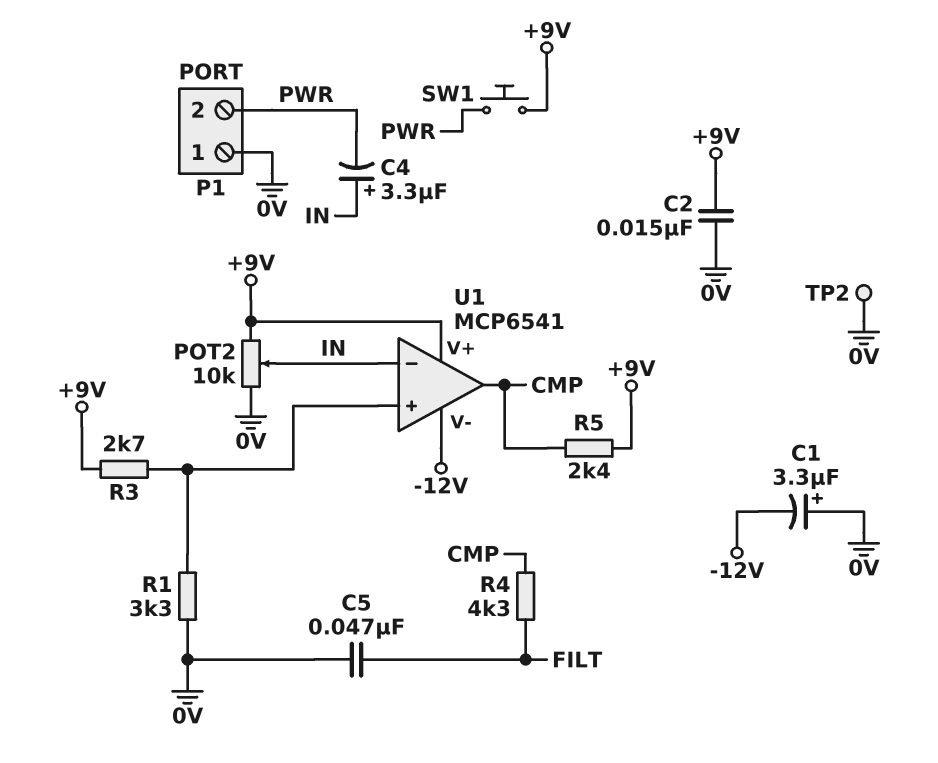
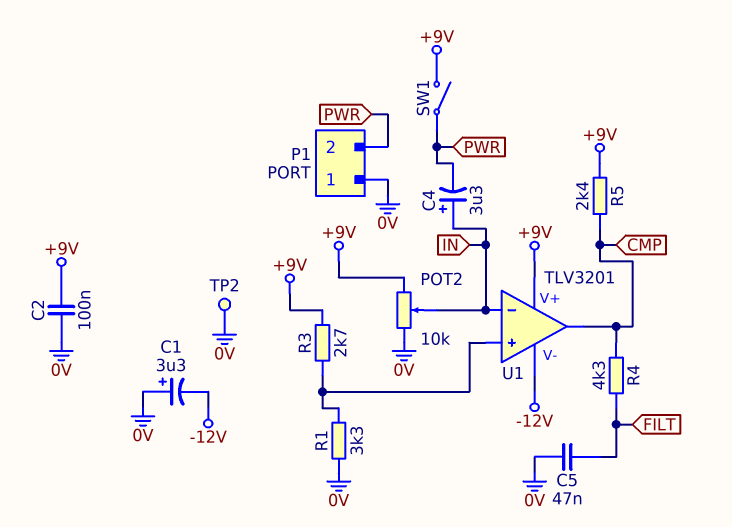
C2: 15nF (+9V, 0V) -> 100nF (+9V, 0V)
SW1: button (+9V, PWR) -> switch (+9V, PWR)
U1: MCP6541 -> TLV3201

